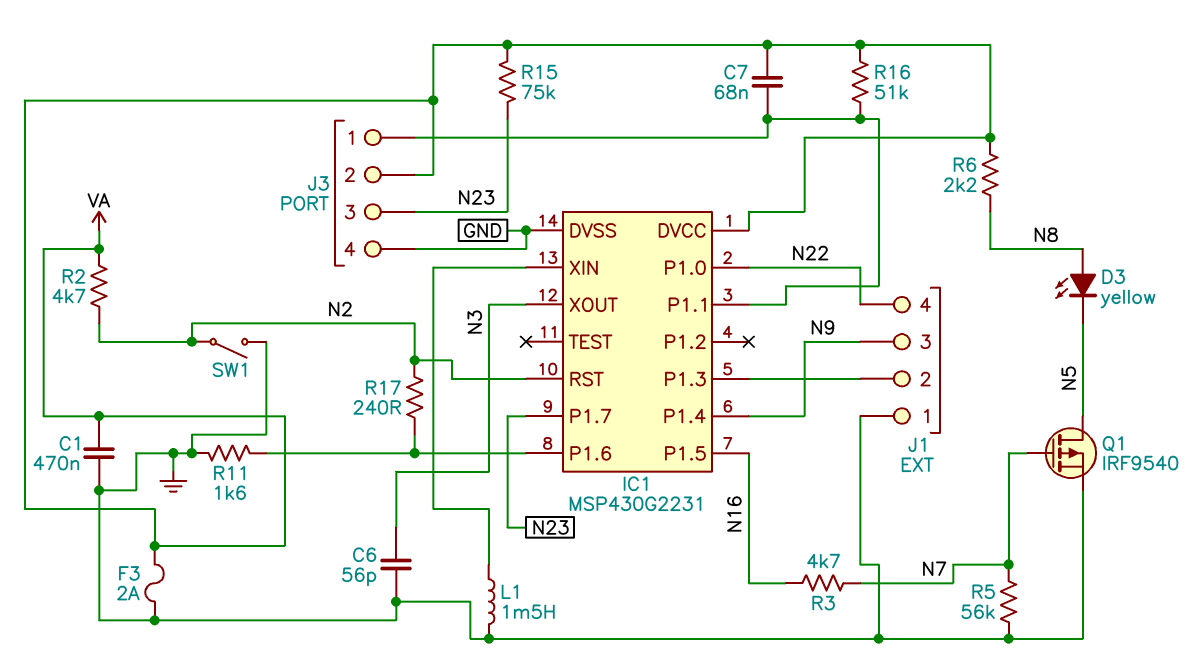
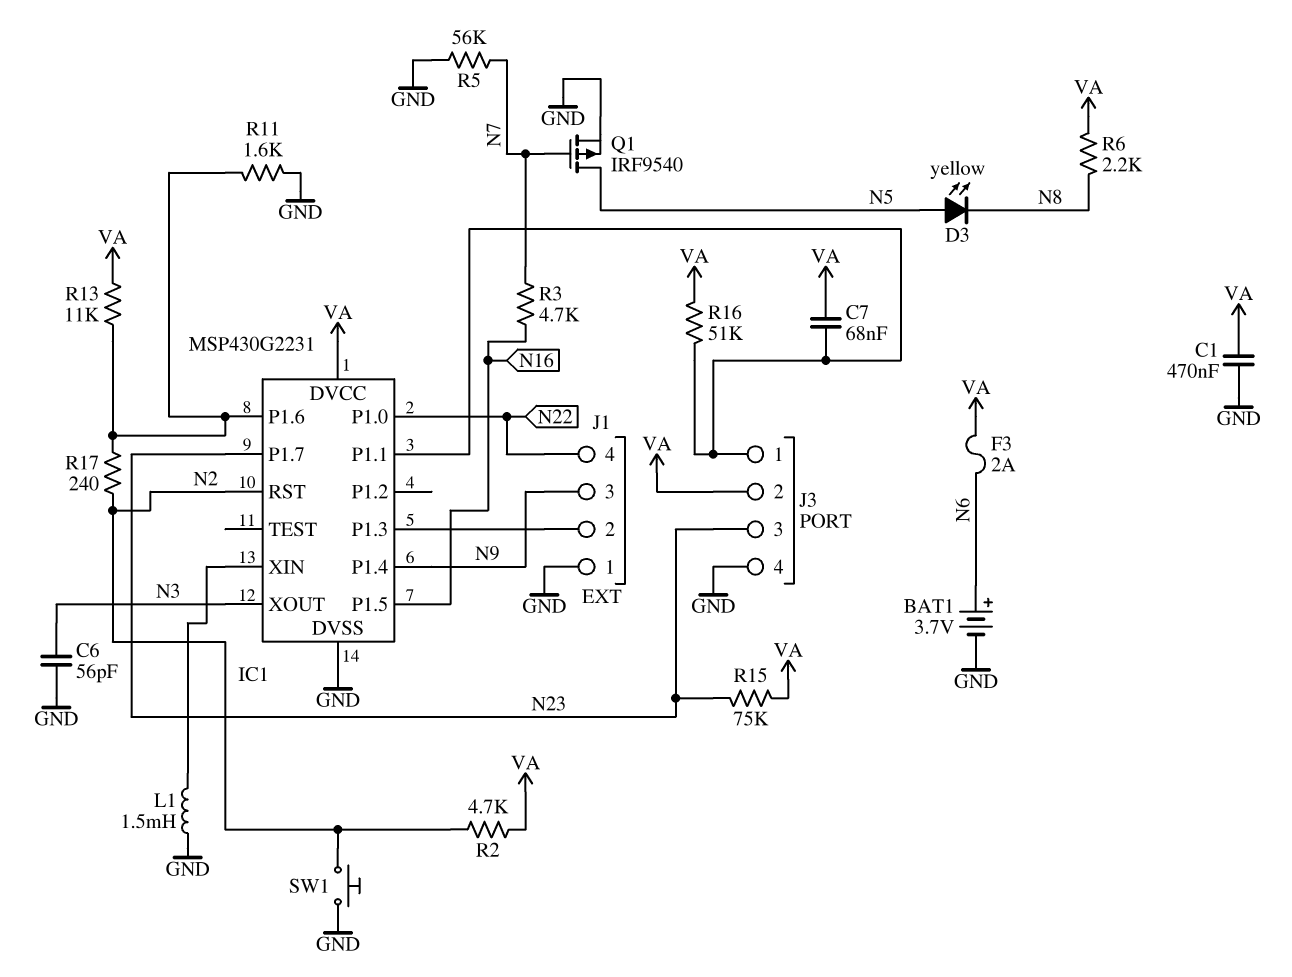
BAT1: none -> 3.7V (plus N6, minus GND)
D3: LED yellow (A N8, K N5) -> LED yellow (A N5, K N8)
F3: 2A (GND, VA) -> 2A (N6, VA)
R13: none -> 11k (IC1/P1.6, VA)
SW1: switch (GND, N2) -> button (GND, N2)

